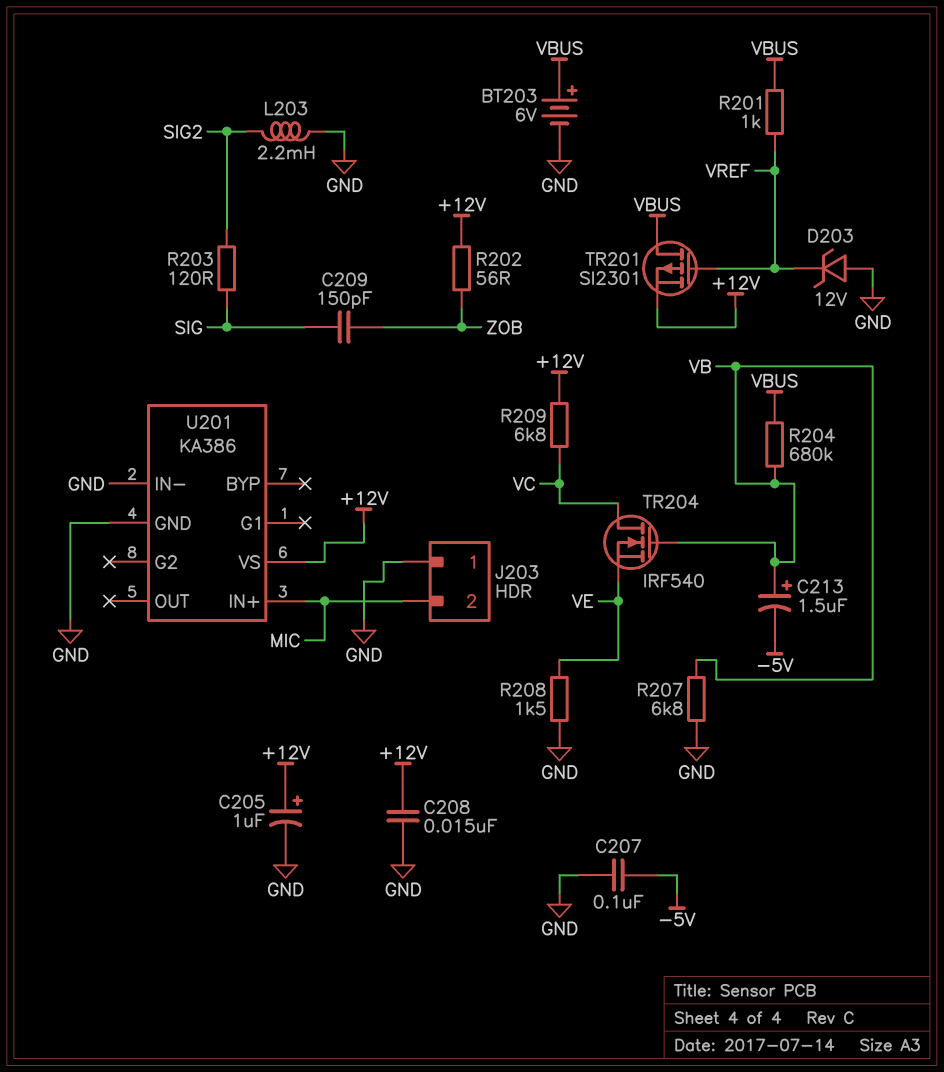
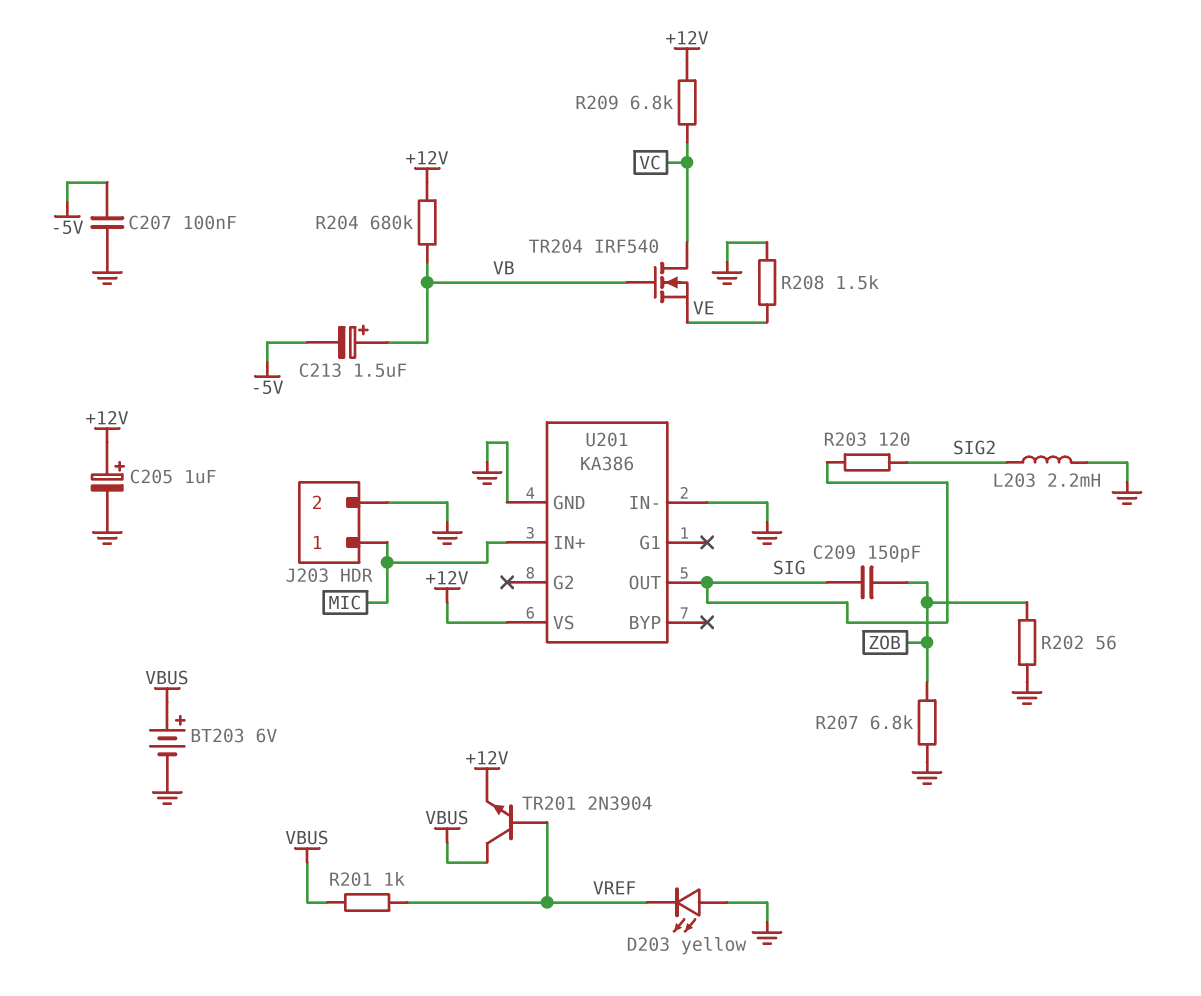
C208: 15nF (+12V, GND) -> none
D203: zener 12V (A GND, K VREF) -> LED yellow (A GND, K VREF)
J203 pin 1: GND -> MIC
J203 pin 2: MIC -> GND
R202: 56 (+12V, ZOB) -> 56 (GND, ZOB)
R204: 680k (VB, VBUS) -> 680k (+12V, VB)
R207: 6.8k (GND, VB) -> 6.8k (GND, ZOB)
TR201: PMOS SI2301 (G VREF, D VBUS, S +12V) -> NPN 2N3904 (B VREF, C VBUS, E +12V)
U201 pin OUT: none -> SIG

